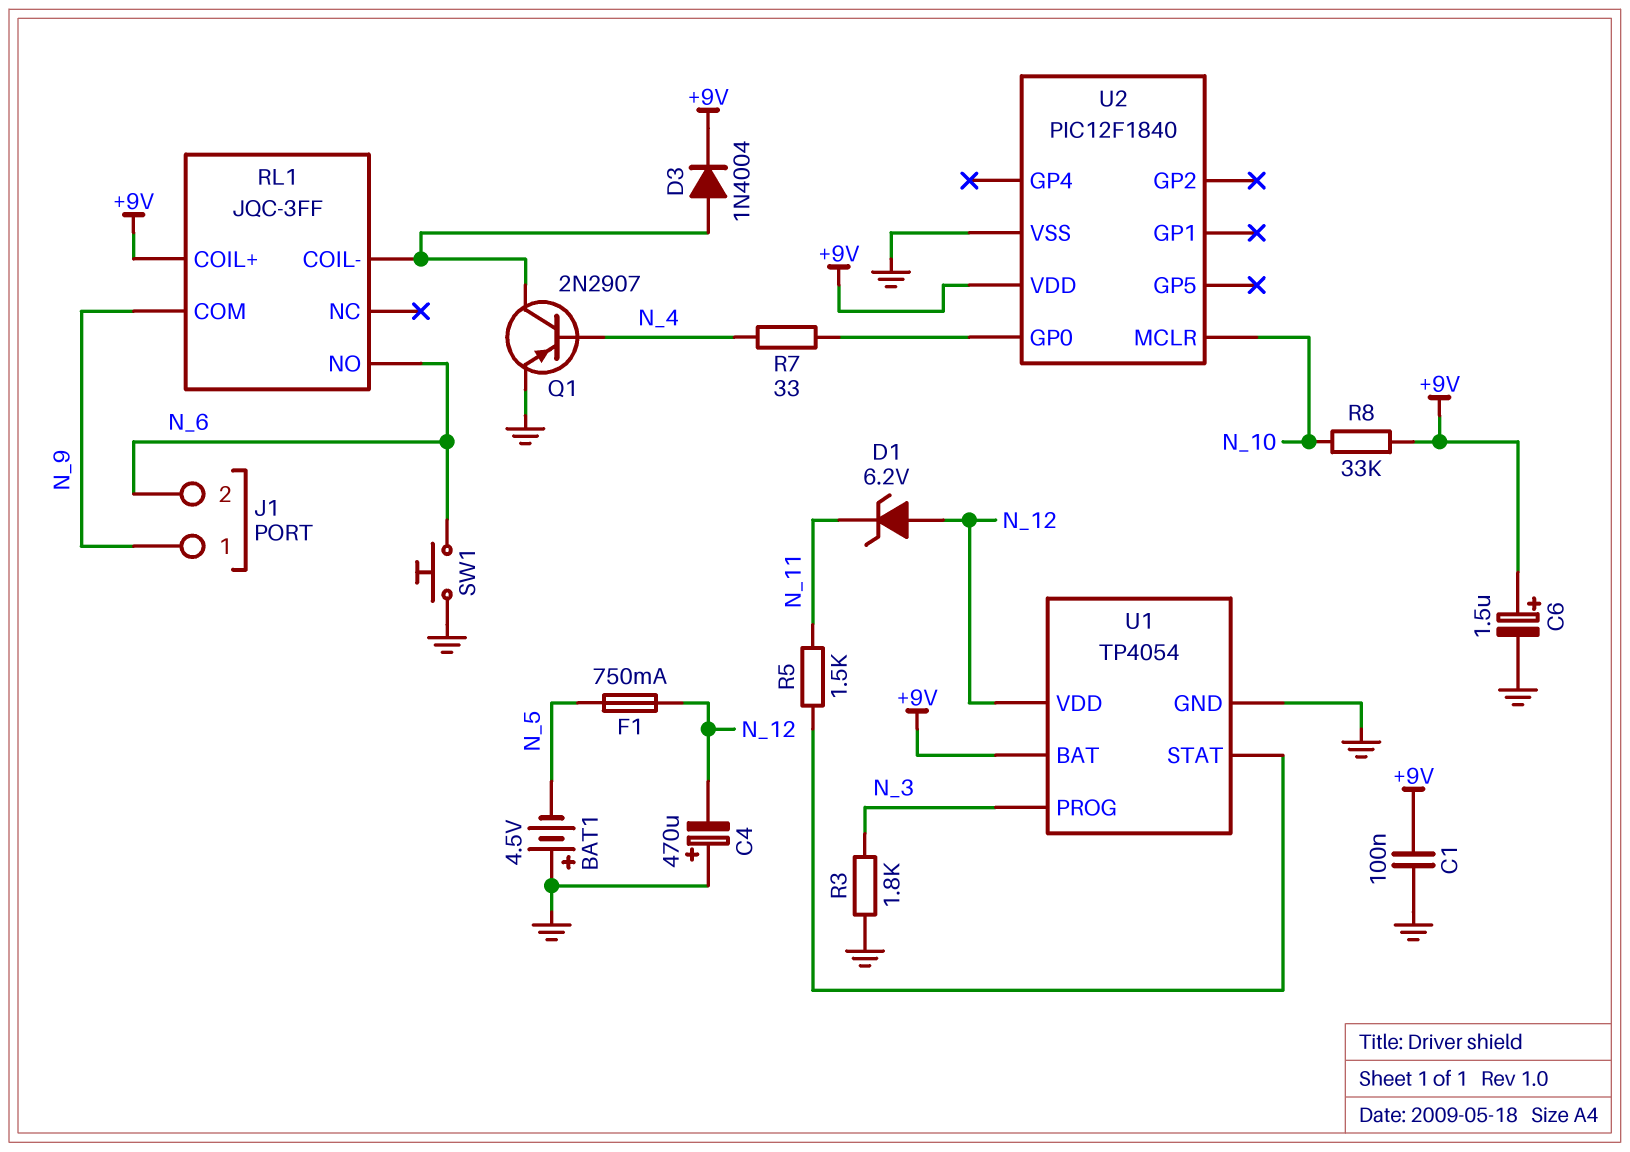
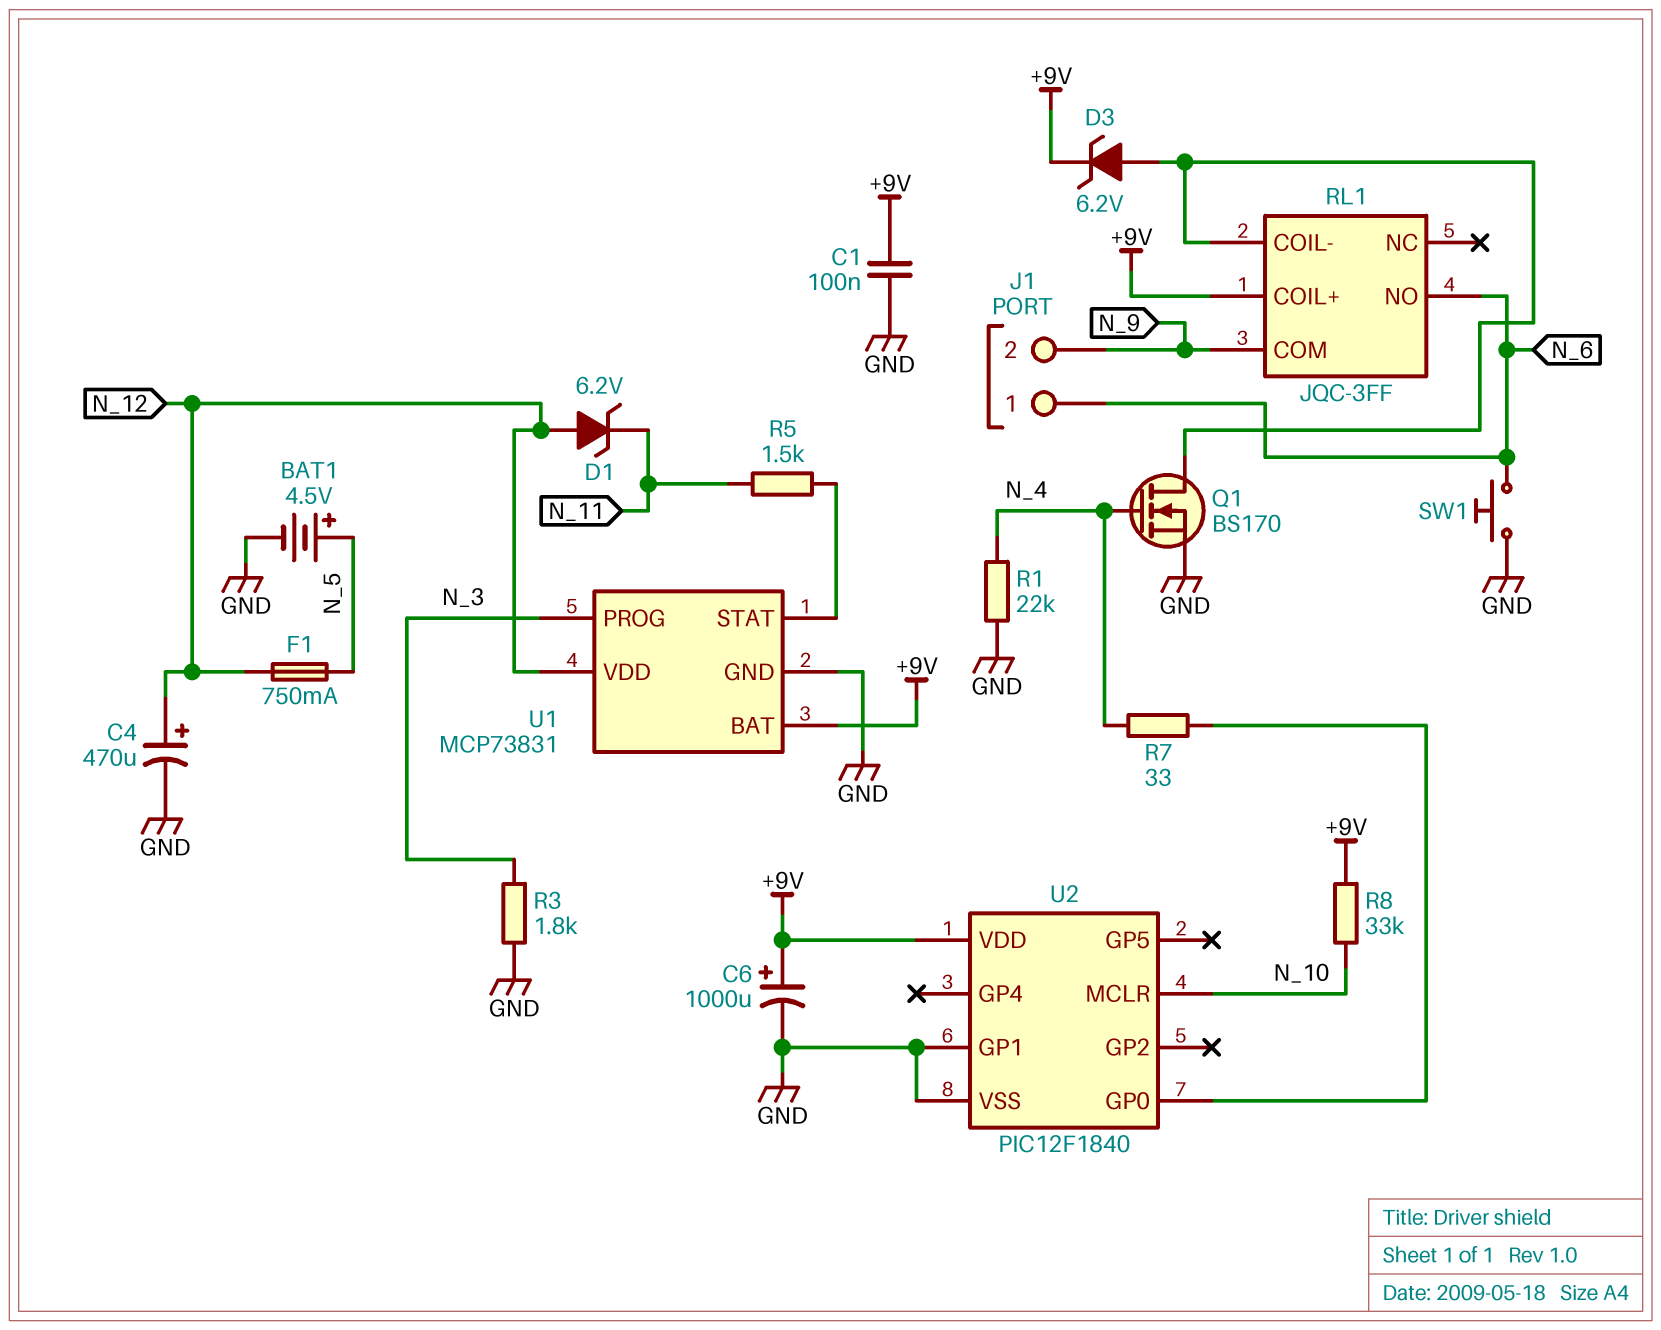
BAT1: 4.5V (plus GND, minus N_5) -> 4.5V (plus N_5, minus GND)
C4: 470uF (plus GND, minus N_12) -> 470uF (plus N_12, minus GND)
C6: 1.5uF (plus +9V, minus GND) -> 1000uF (plus +9V, minus GND)
D3: diode 1N4004 (A RL1/COIL-, K +9V) -> zener 6.2V (A RL1/COIL-, K +9V)
J1 pin 1: N_9 -> N_6
J1 pin 2: N_6 -> N_9
Q1: PNP 2N2907 (B N_4, C RL1/COIL-, E GND) -> NMOS BS170 (G N_4, D RL1/COIL-, S GND)
R1: none -> 22k (GND, N_4)
U1: TP4054 -> MCP73831
U2 pin GP1: none -> GND

